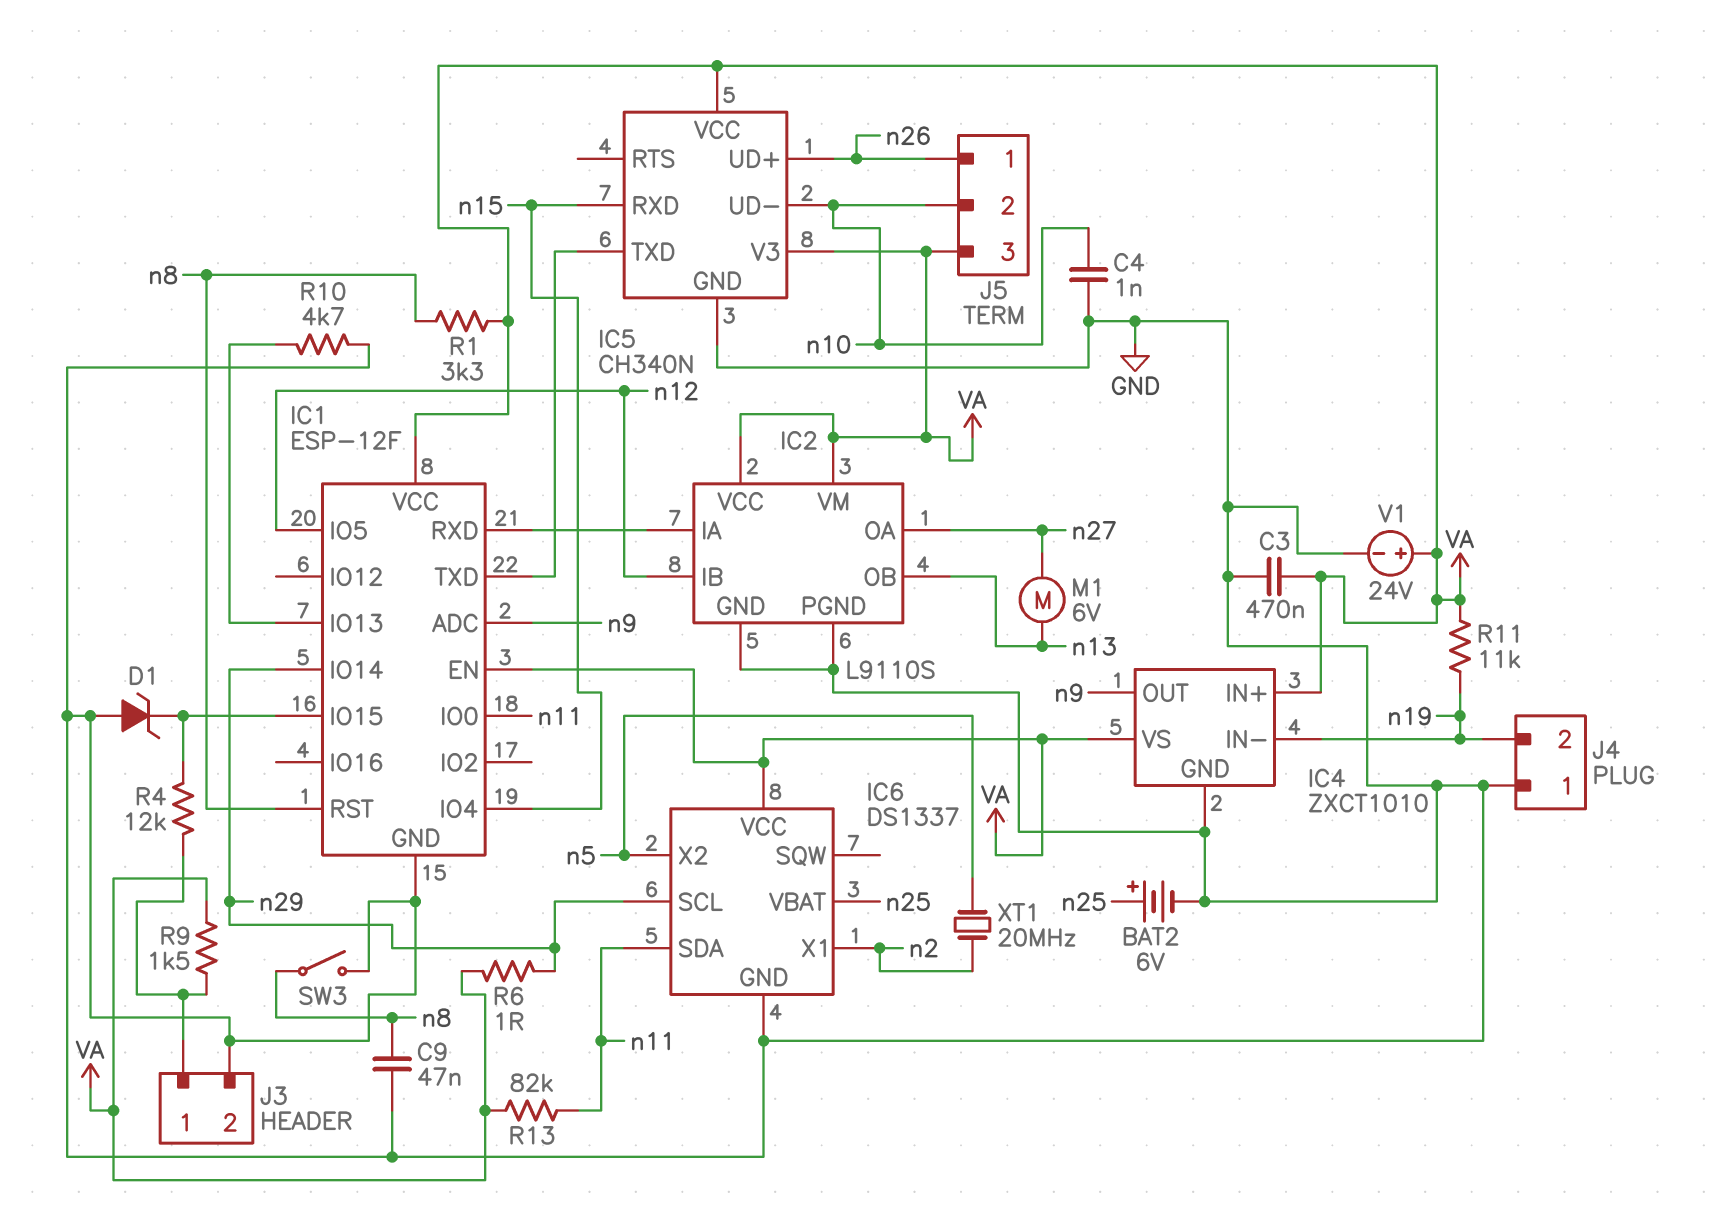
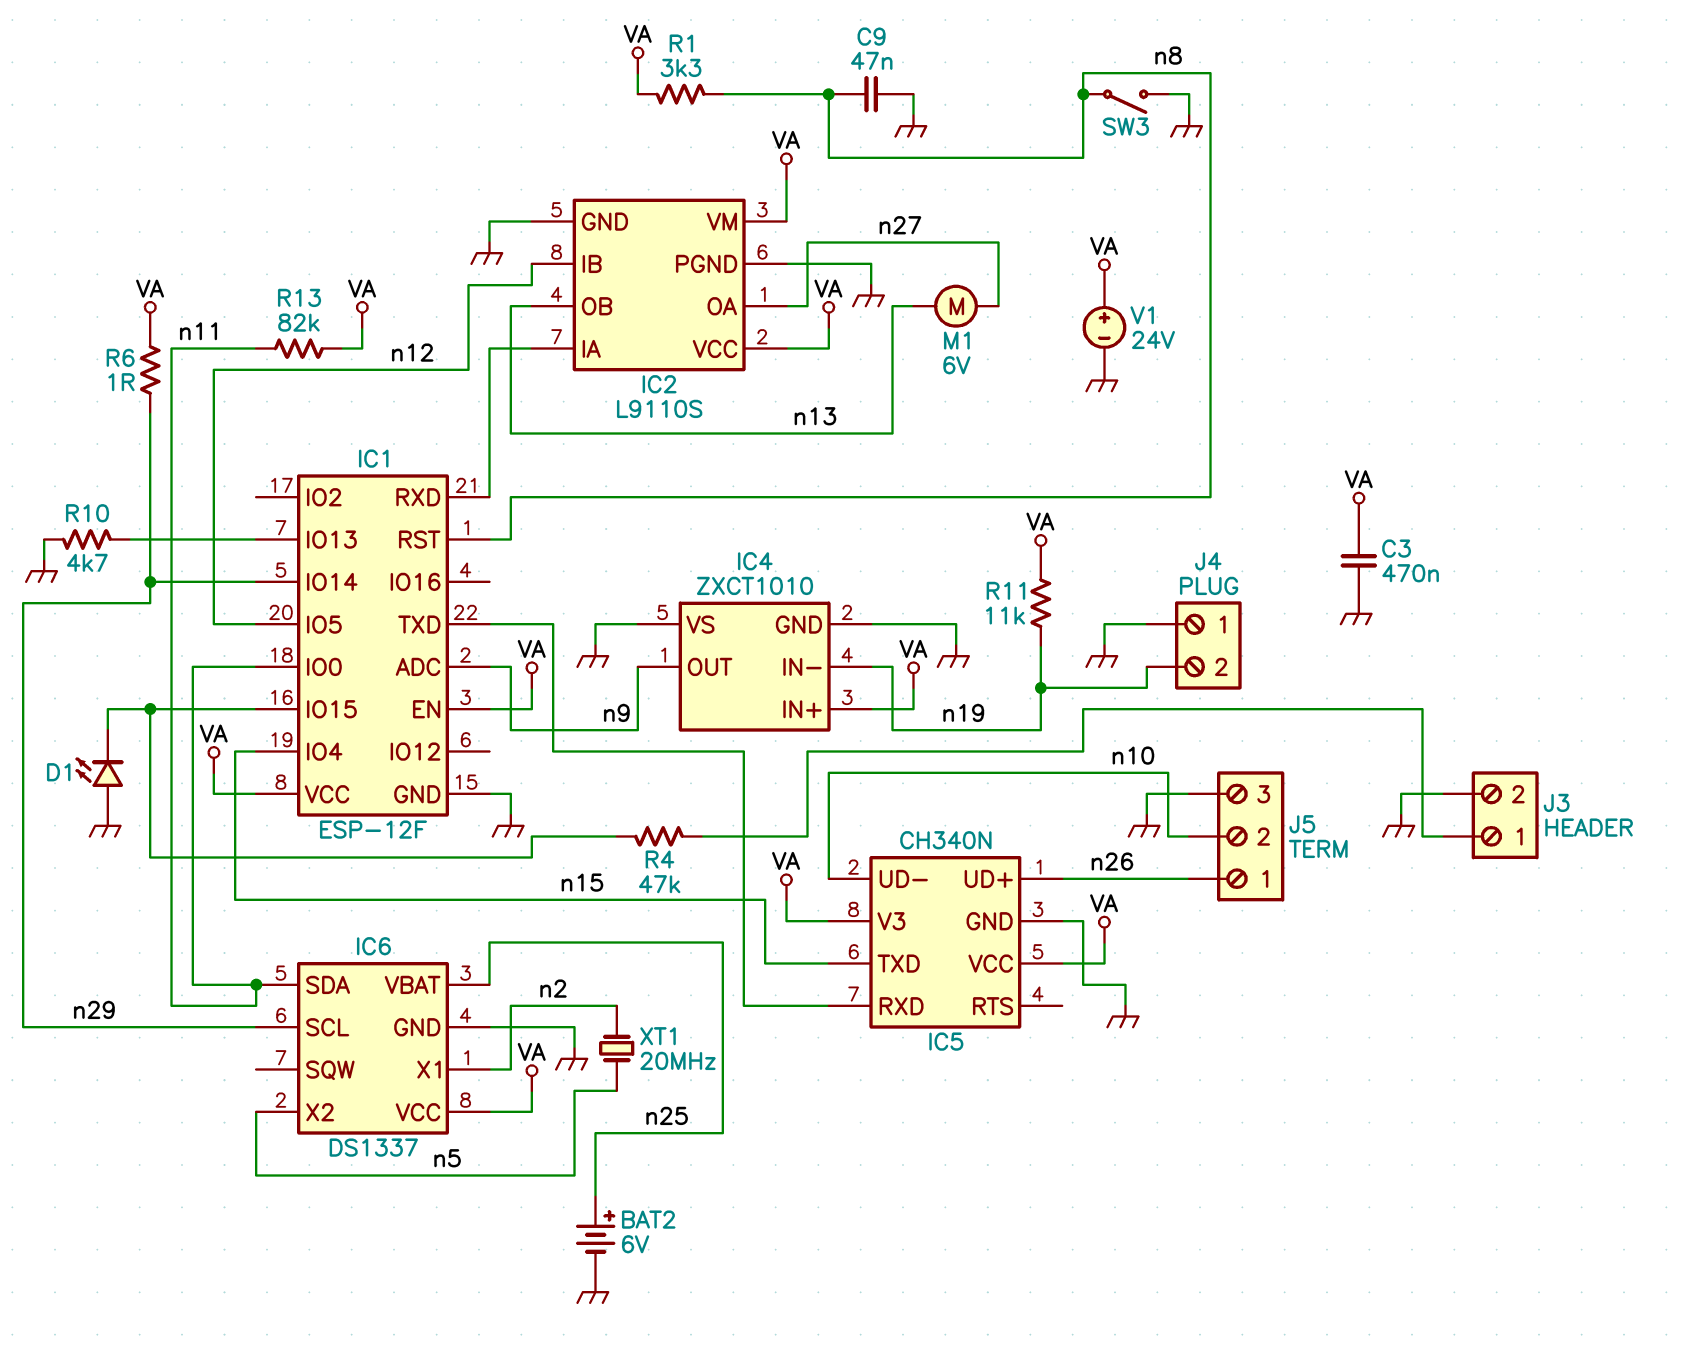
C4: 1nF (GND, n10) -> none
D1: zener (A GND, K IC1/IO15) -> LED (A GND, K IC1/IO15)
IC4 pin VS: VA -> GND
IC5 pin RXD: n15 -> IC1/TXD
IC5 pin TXD: IC1/TXD -> n15
J5 pin 3: VA -> GND
R4: 12k (IC1/IO15, J3/1) -> 47k (IC1/IO15, J3/1)
R9: 1.5k (J3/1, VA) -> none

